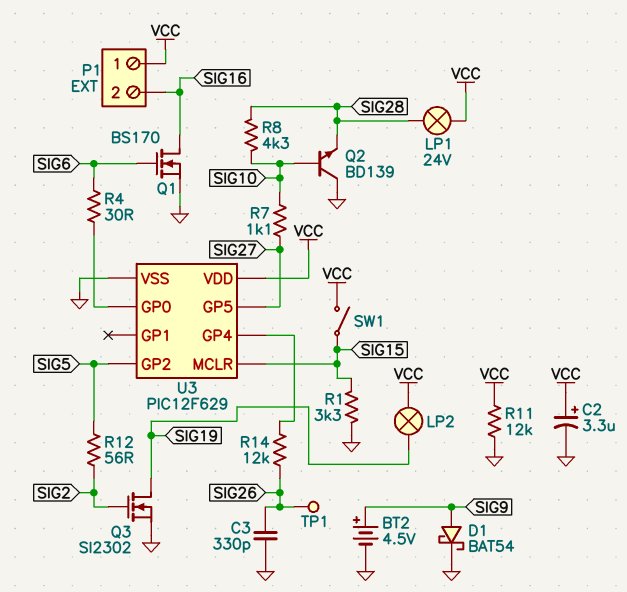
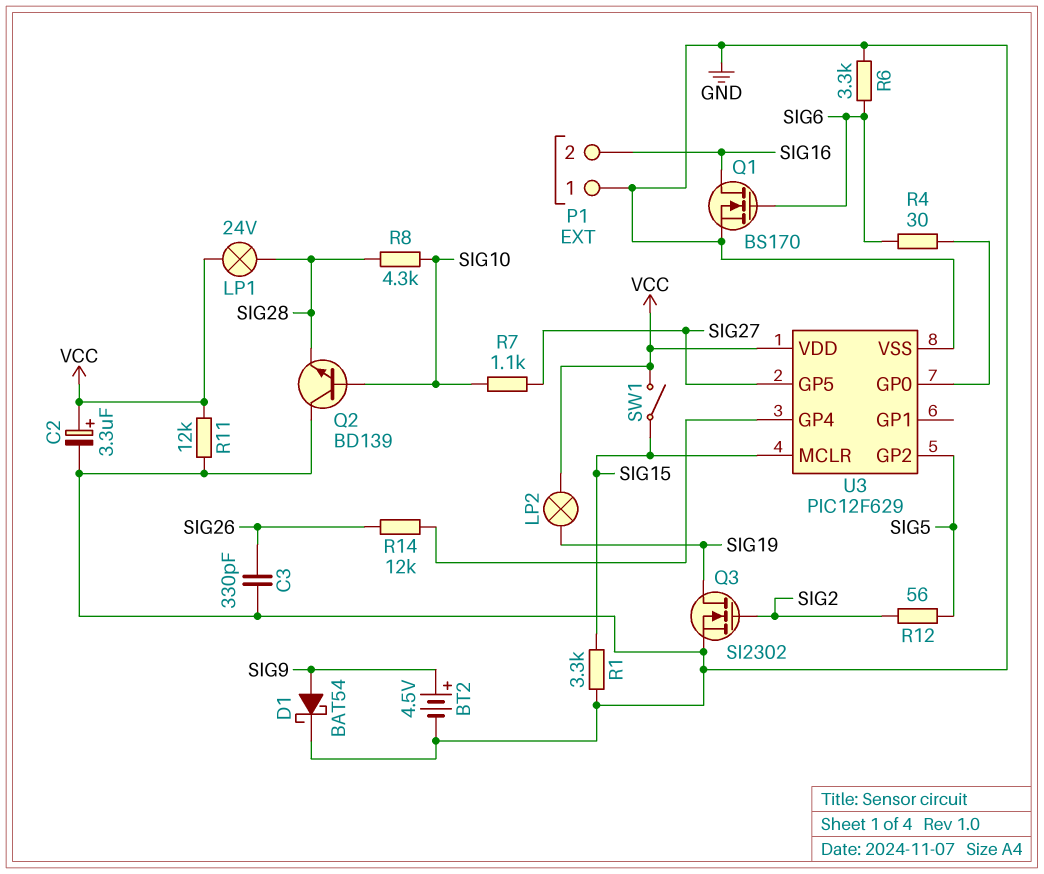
P1 pin 1: VCC -> GND
R6: none -> 3.3k (GND, SIG6)
TP1: test point (SIG26) -> none

